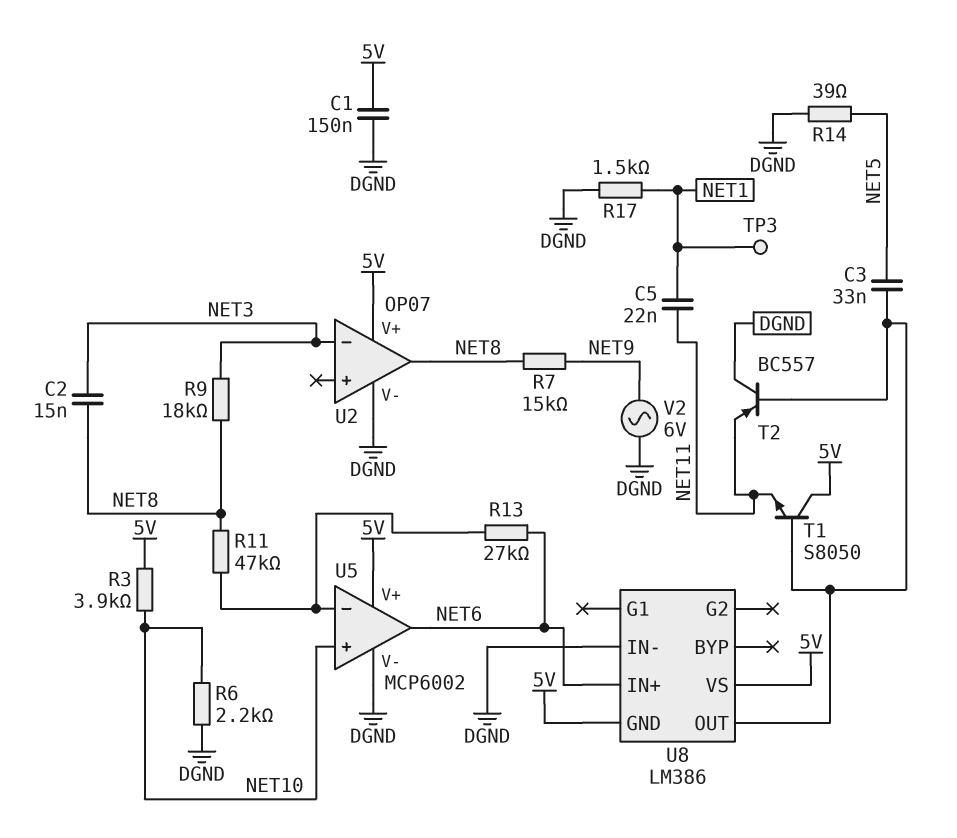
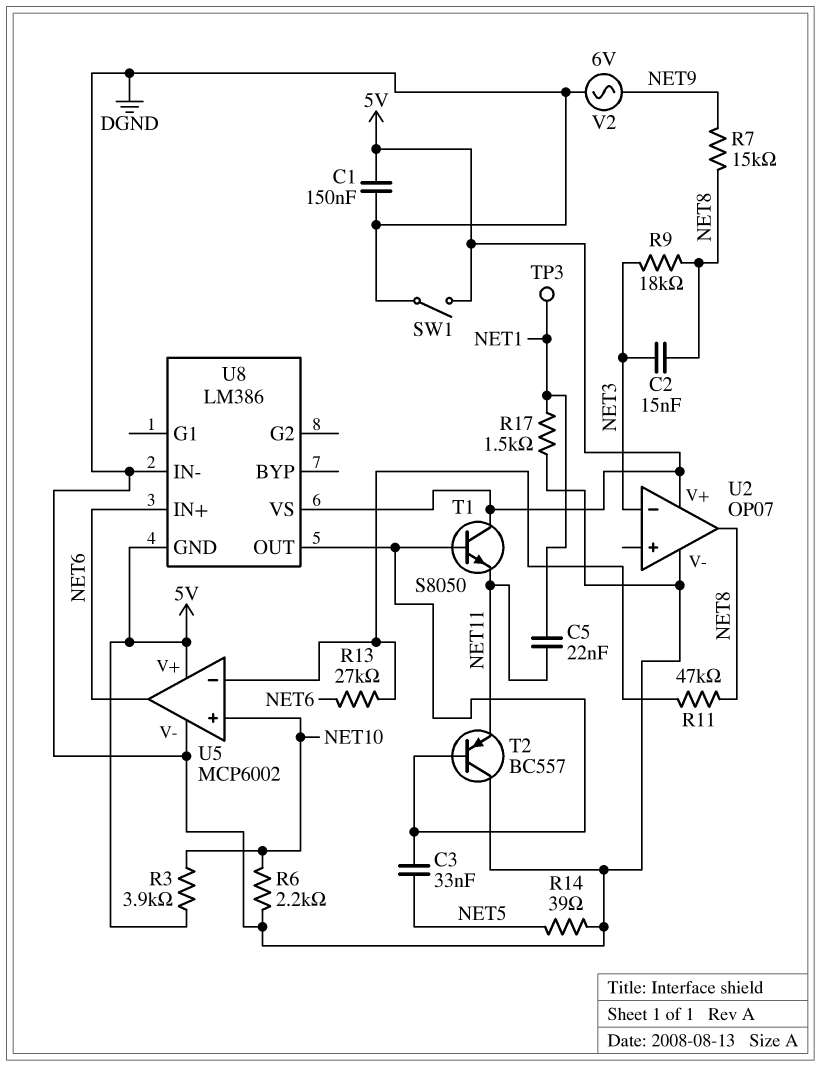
SW1: none -> switch (5V, DGND)

